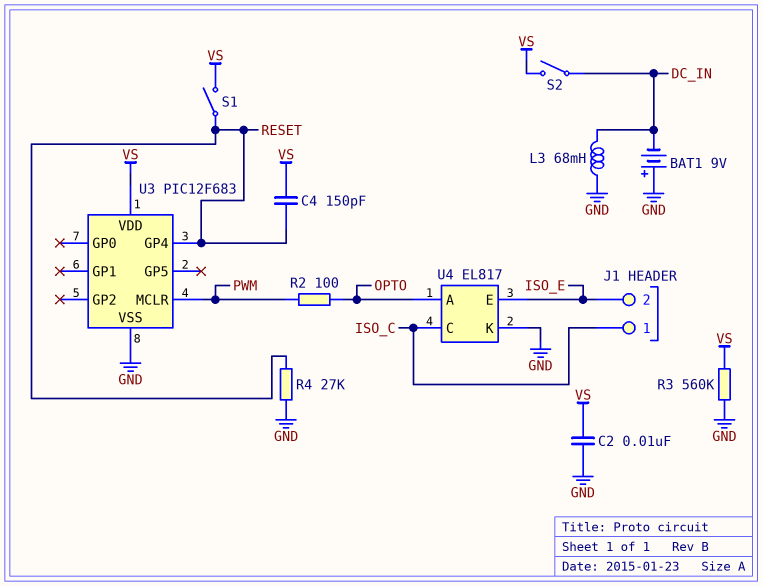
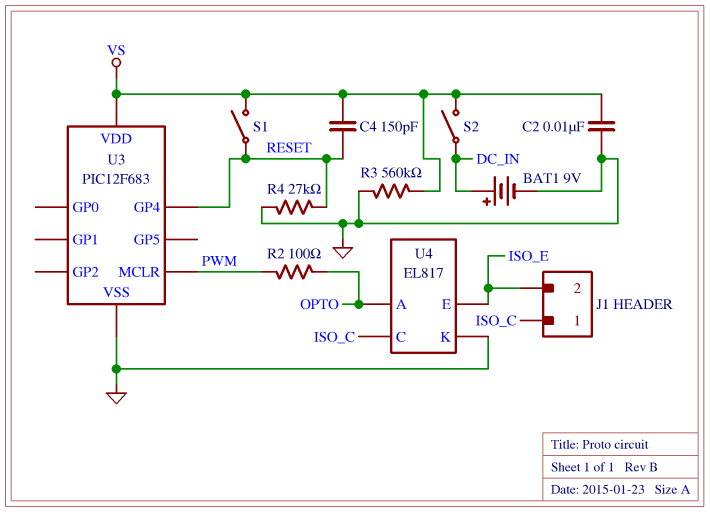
BAT1: 9V (plus GND, minus DC_IN) -> 9V (plus DC_IN, minus GND)
L3: 68mH (DC_IN, GND) -> none

